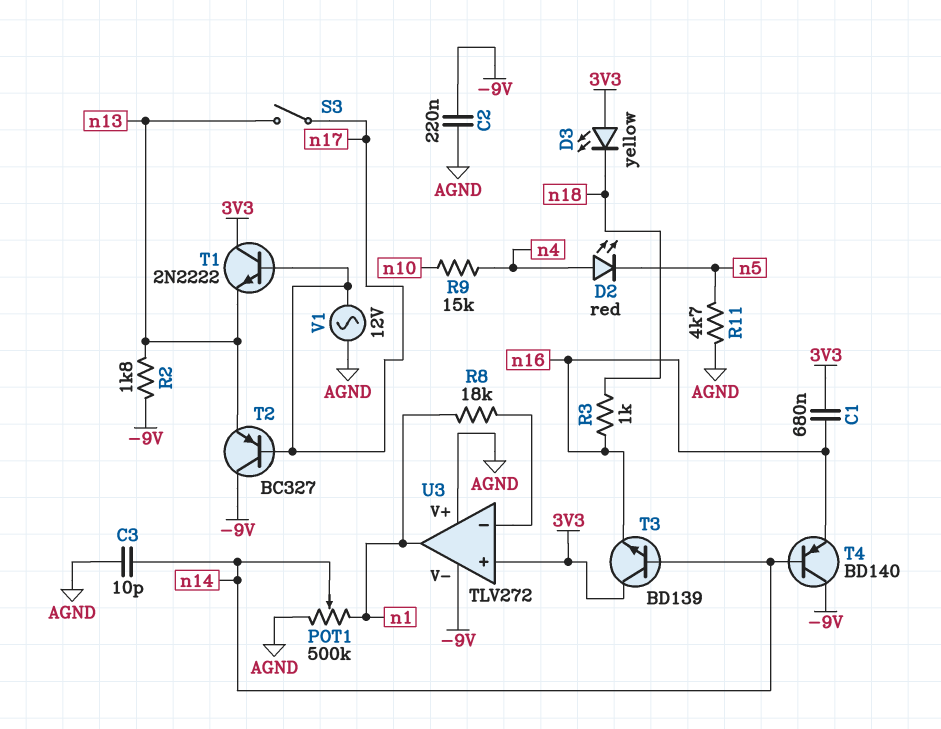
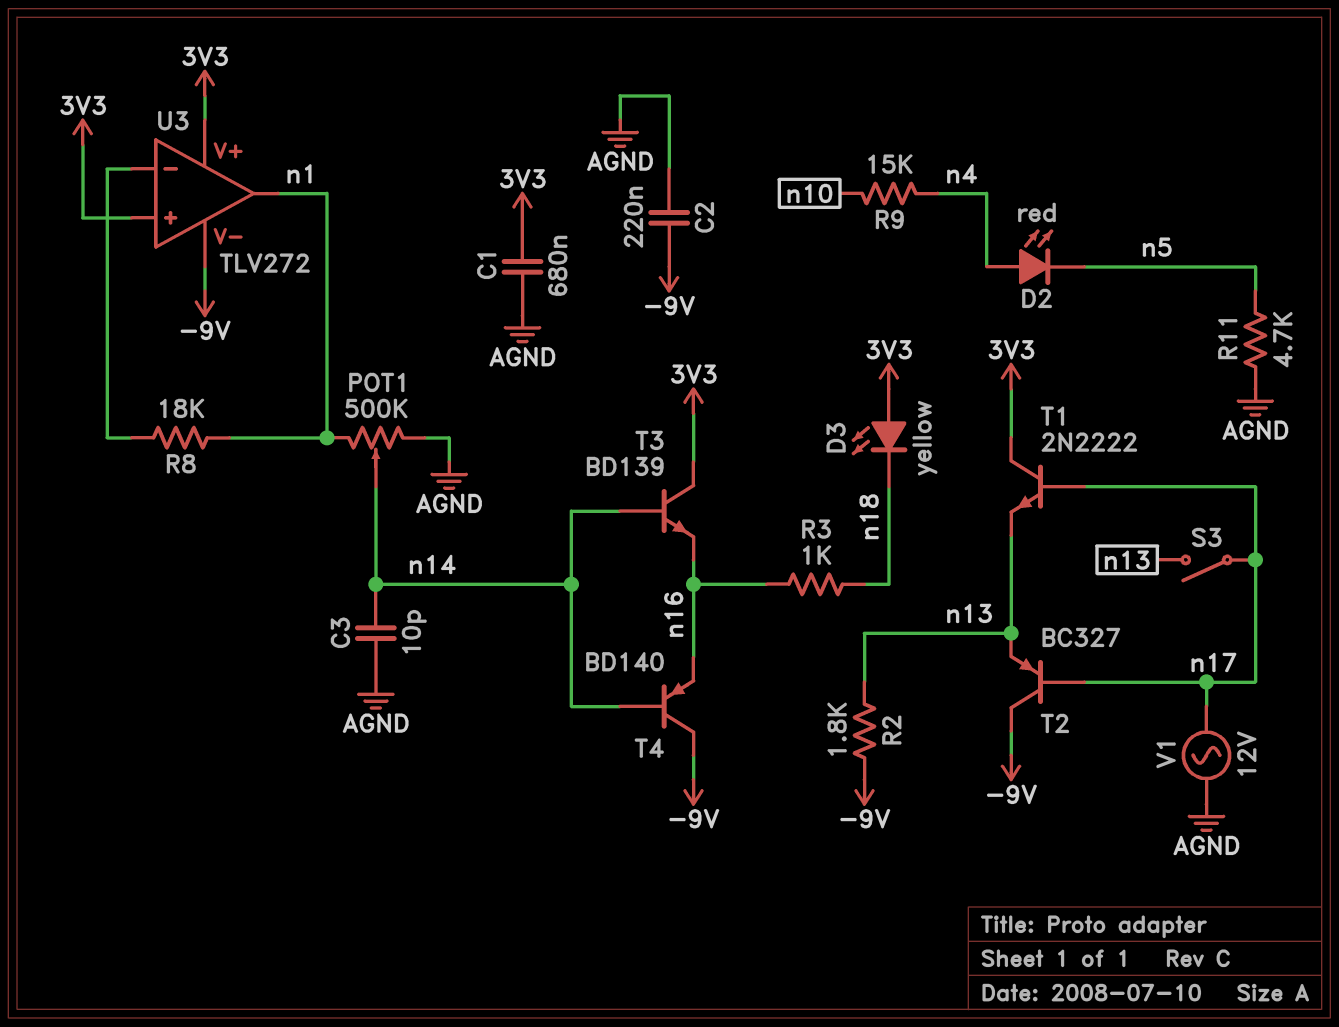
C1: 680nF (3V3, n16) -> 680nF (3V3, AGND)
U3 pin V+: AGND -> 3V3

